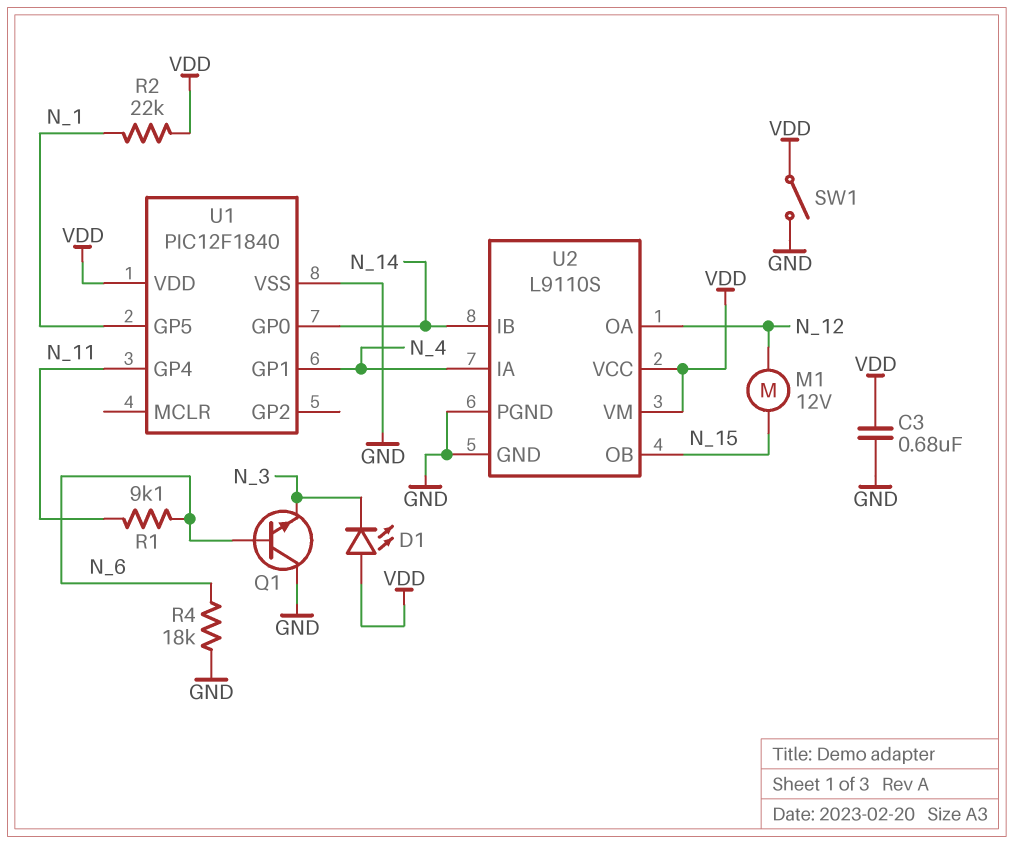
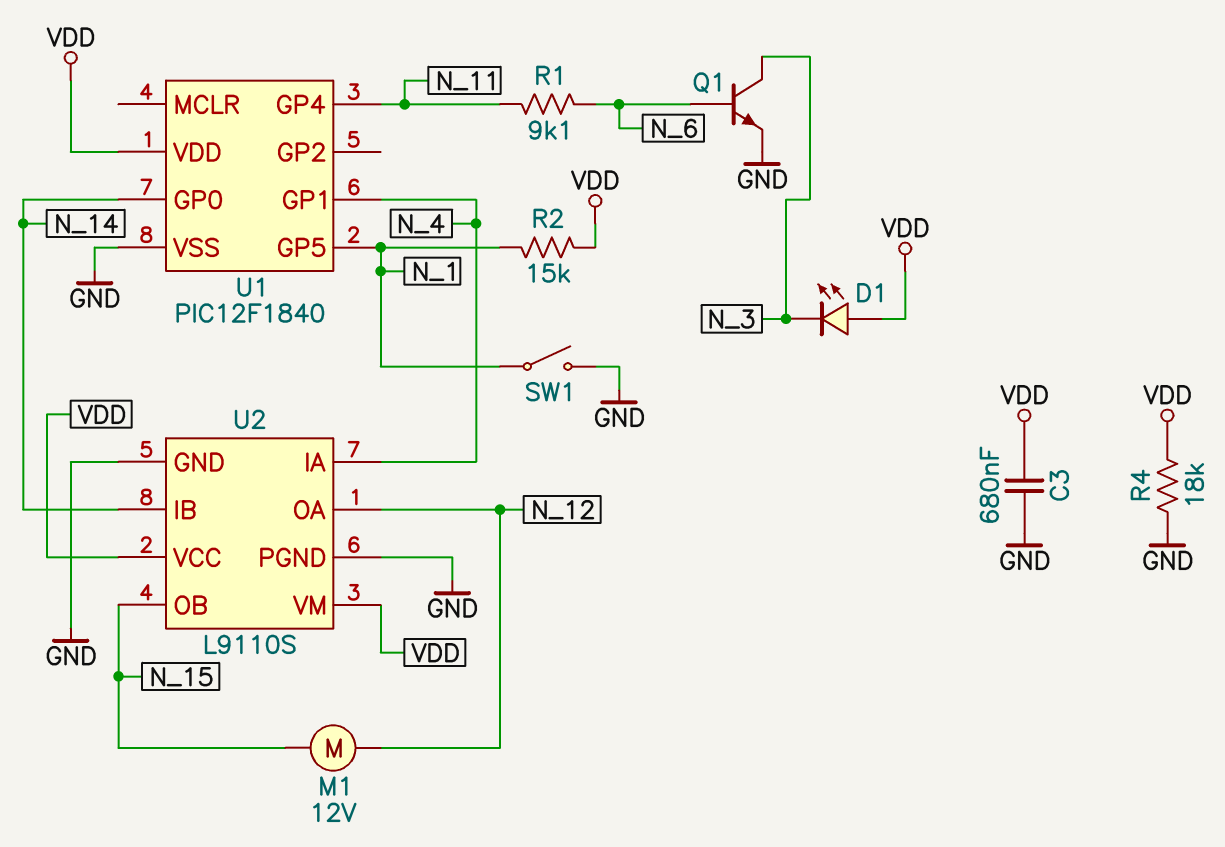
Q1: NPN (B N_6, C GND, E N_3) -> NPN (B N_6, C N_3, E GND)
R2: 22k (N_1, VDD) -> 15k (N_1, VDD)
R4: 18k (GND, N_6) -> 18k (GND, VDD)
SW1: switch (GND, VDD) -> switch (GND, N_1)

